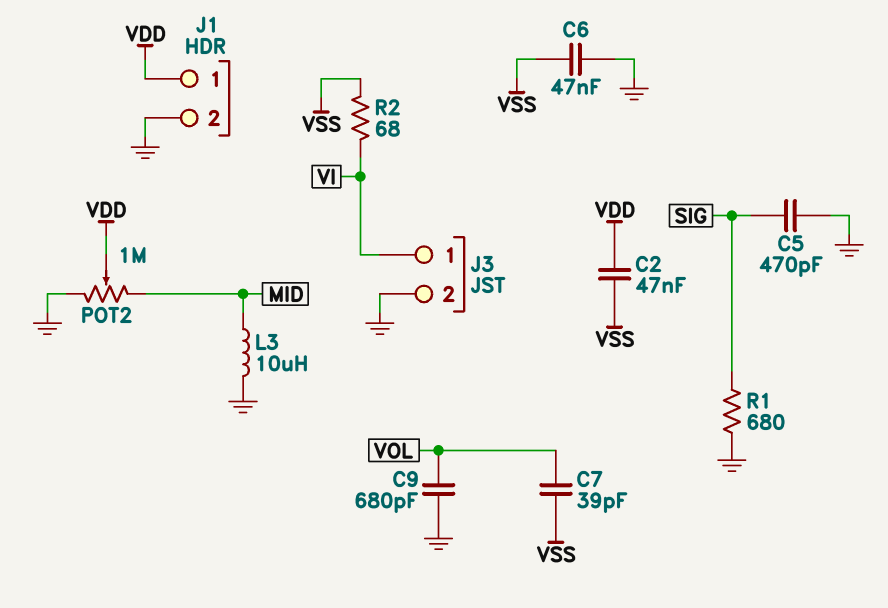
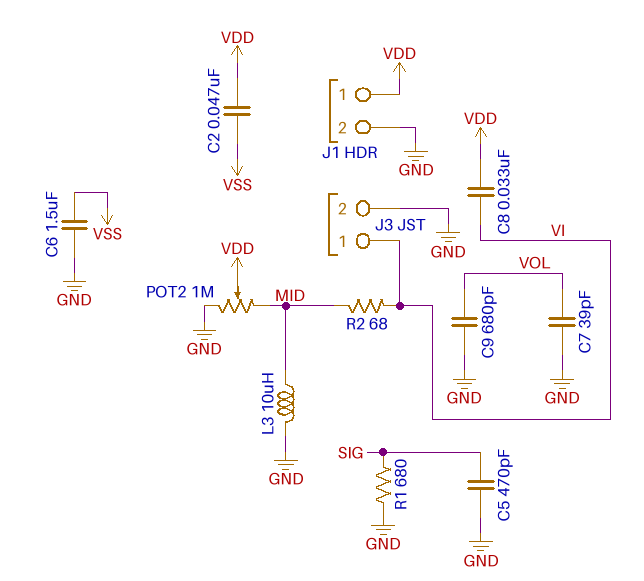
C6: 47nF (GND, VSS) -> 1.5uF (GND, VSS)
C7: 39pF (VOL, VSS) -> 39pF (GND, VOL)
C8: none -> 33nF (VDD, VI)
R2: 68 (VI, VSS) -> 68 (MID, VI)

